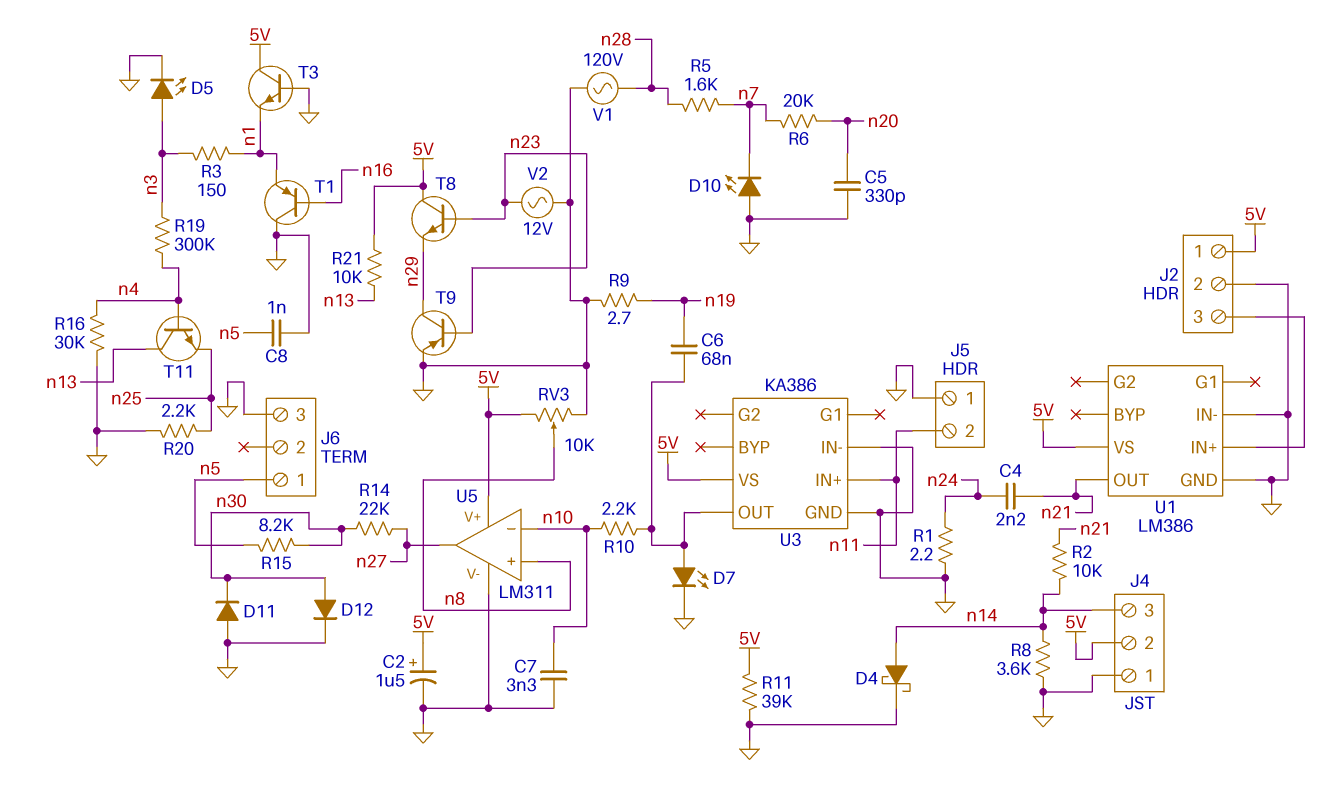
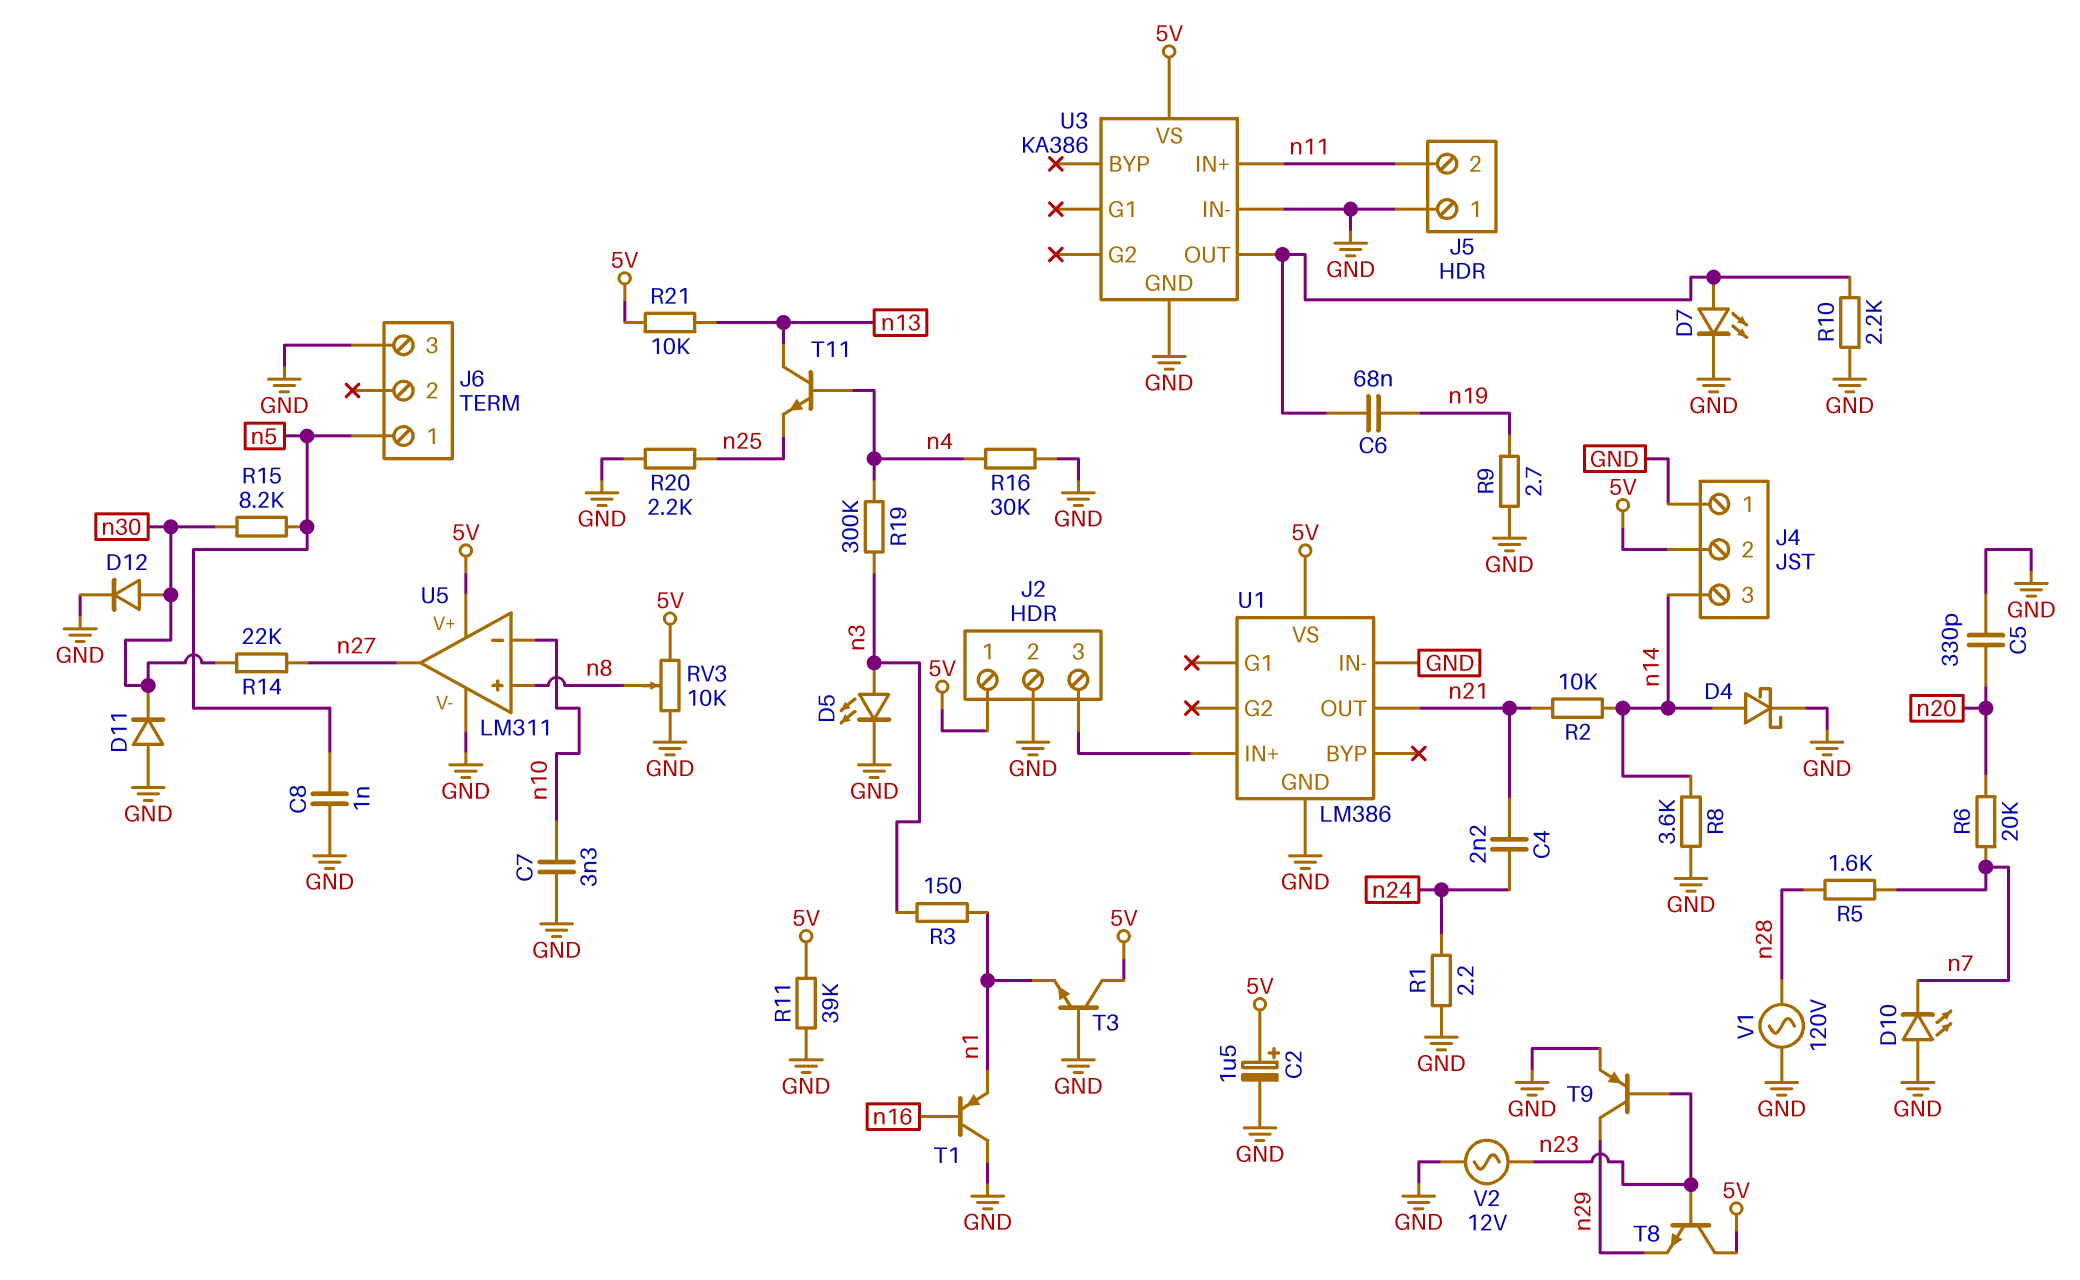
R10: 2.2k (U3/OUT, n10) -> 2.2k (GND, U3/OUT)

